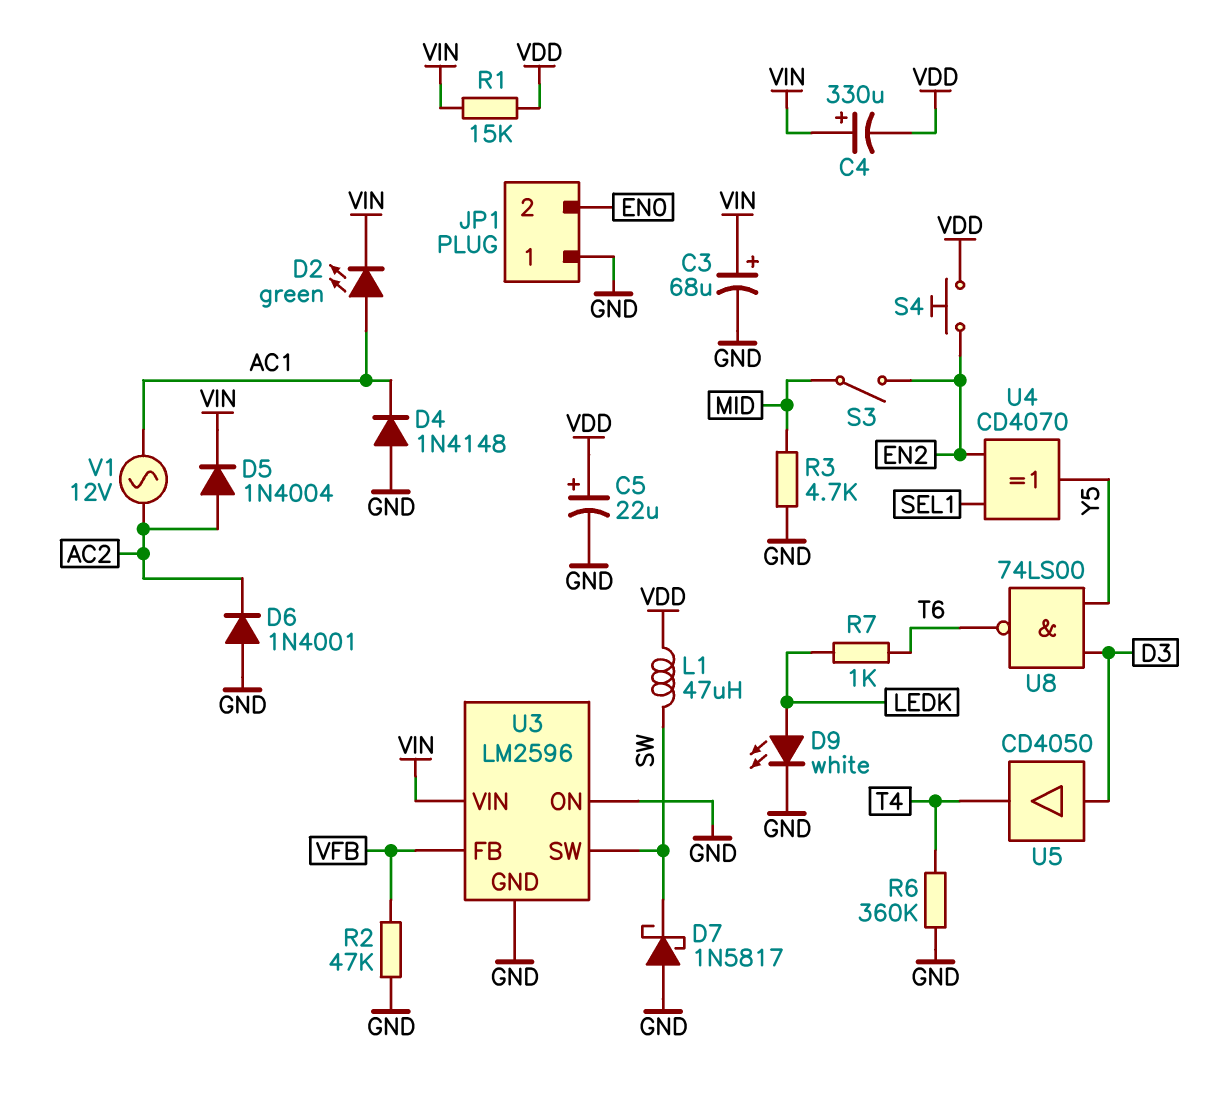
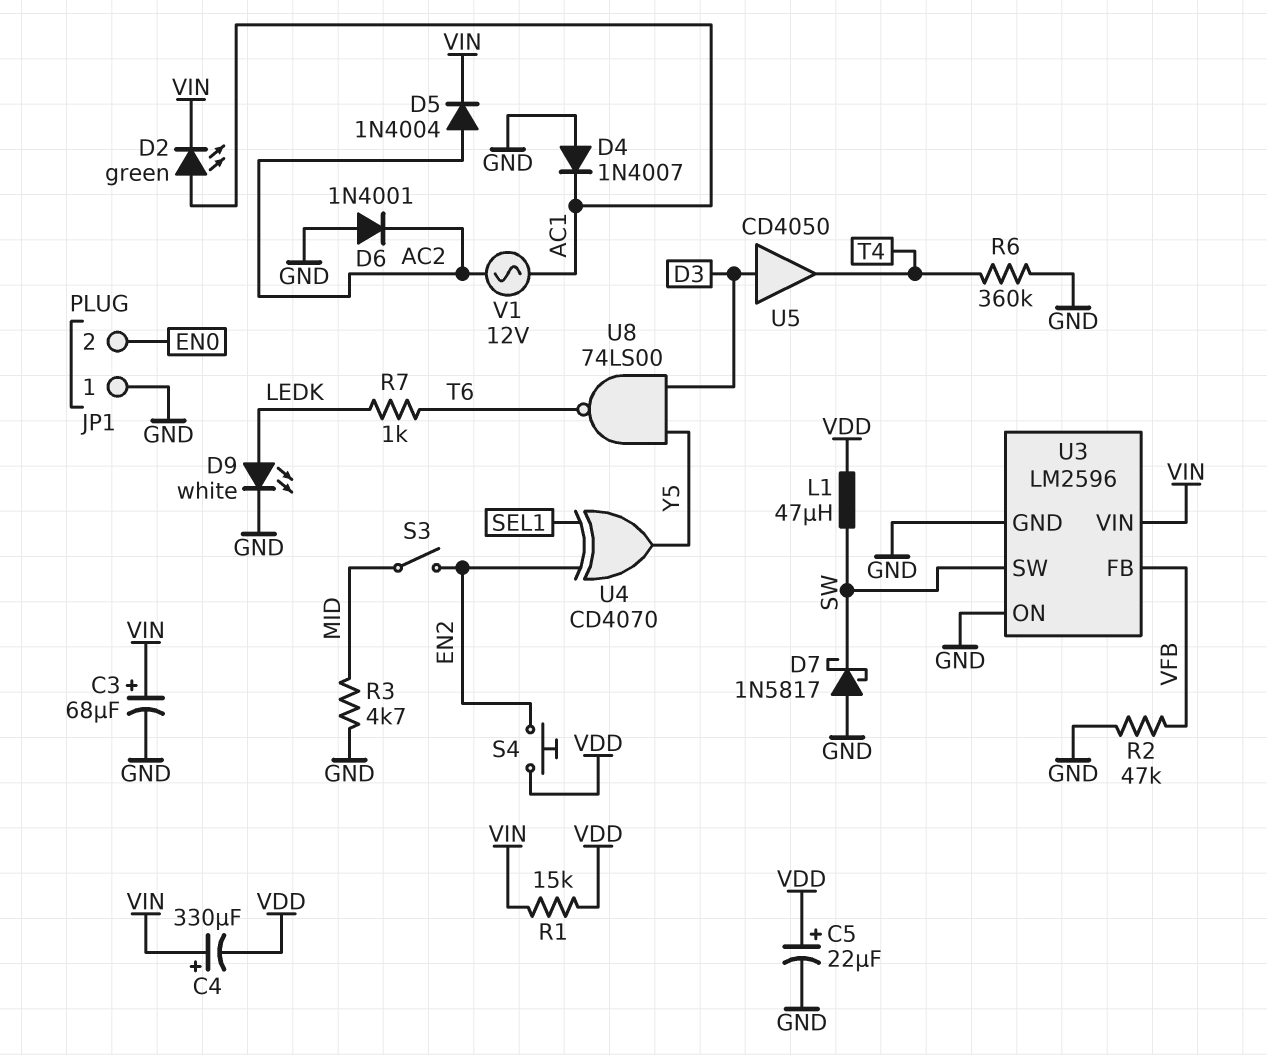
D4: diode 1N4148 (A GND, K AC1) -> diode 1N4007 (A GND, K AC1)

